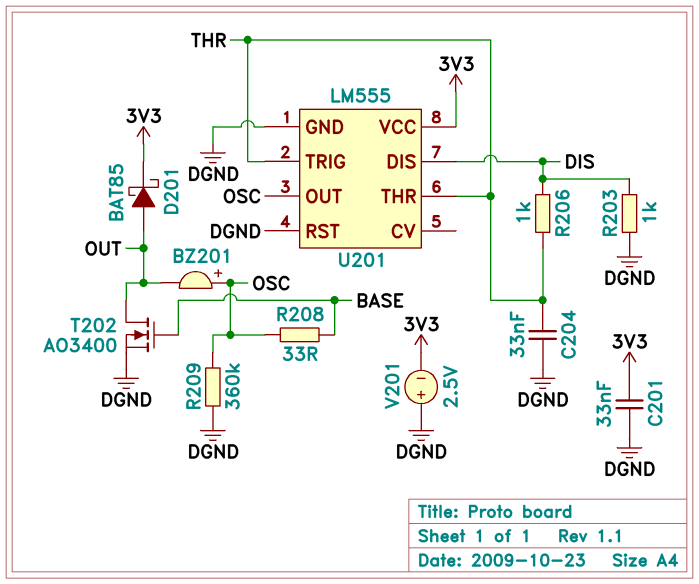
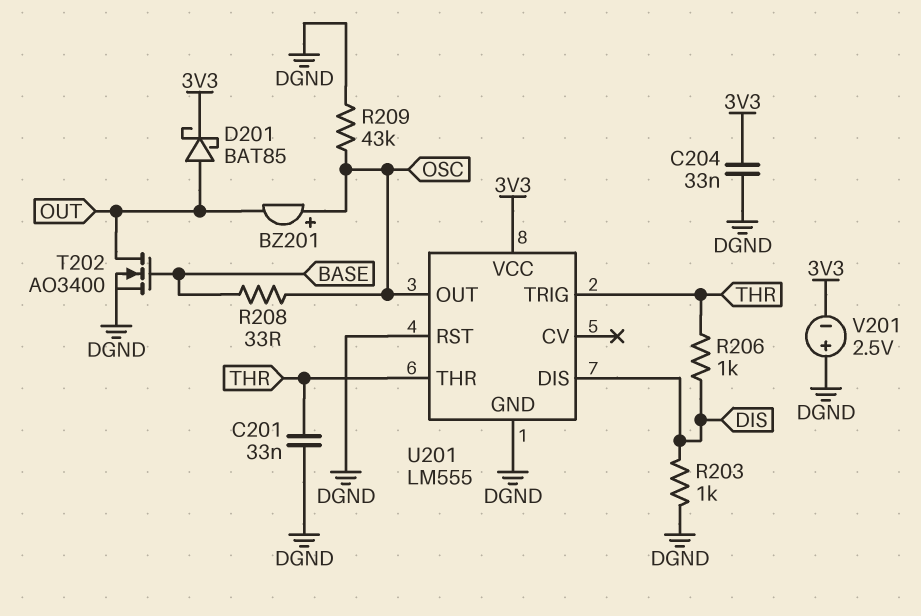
C201: 33nF (3V3, DGND) -> 33nF (DGND, THR)
C204: 33nF (DGND, THR) -> 33nF (3V3, DGND)
R209: 360k (DGND, OSC) -> 43k (DGND, OSC)

